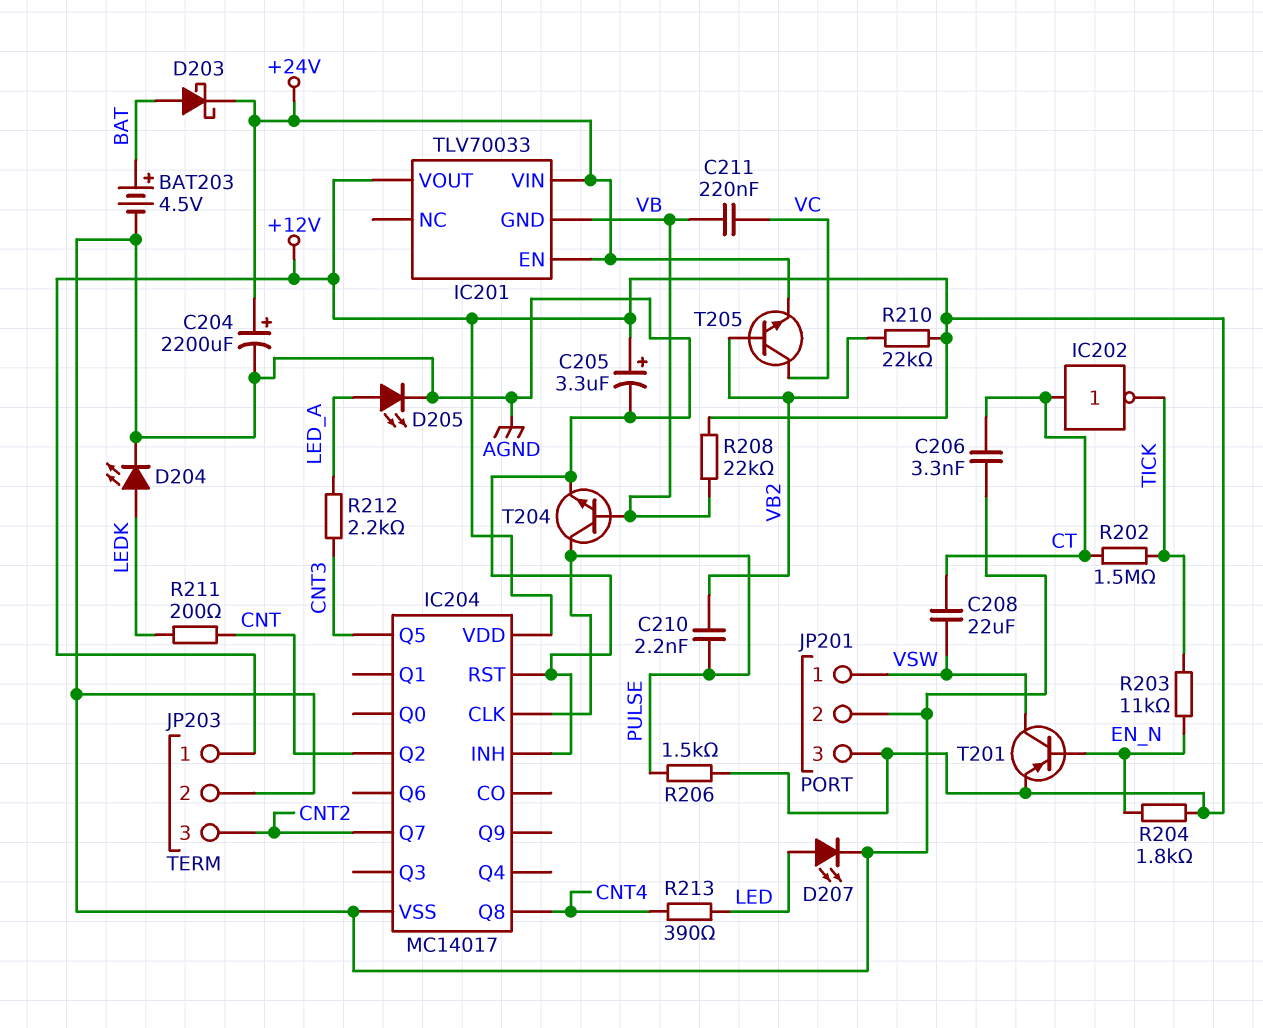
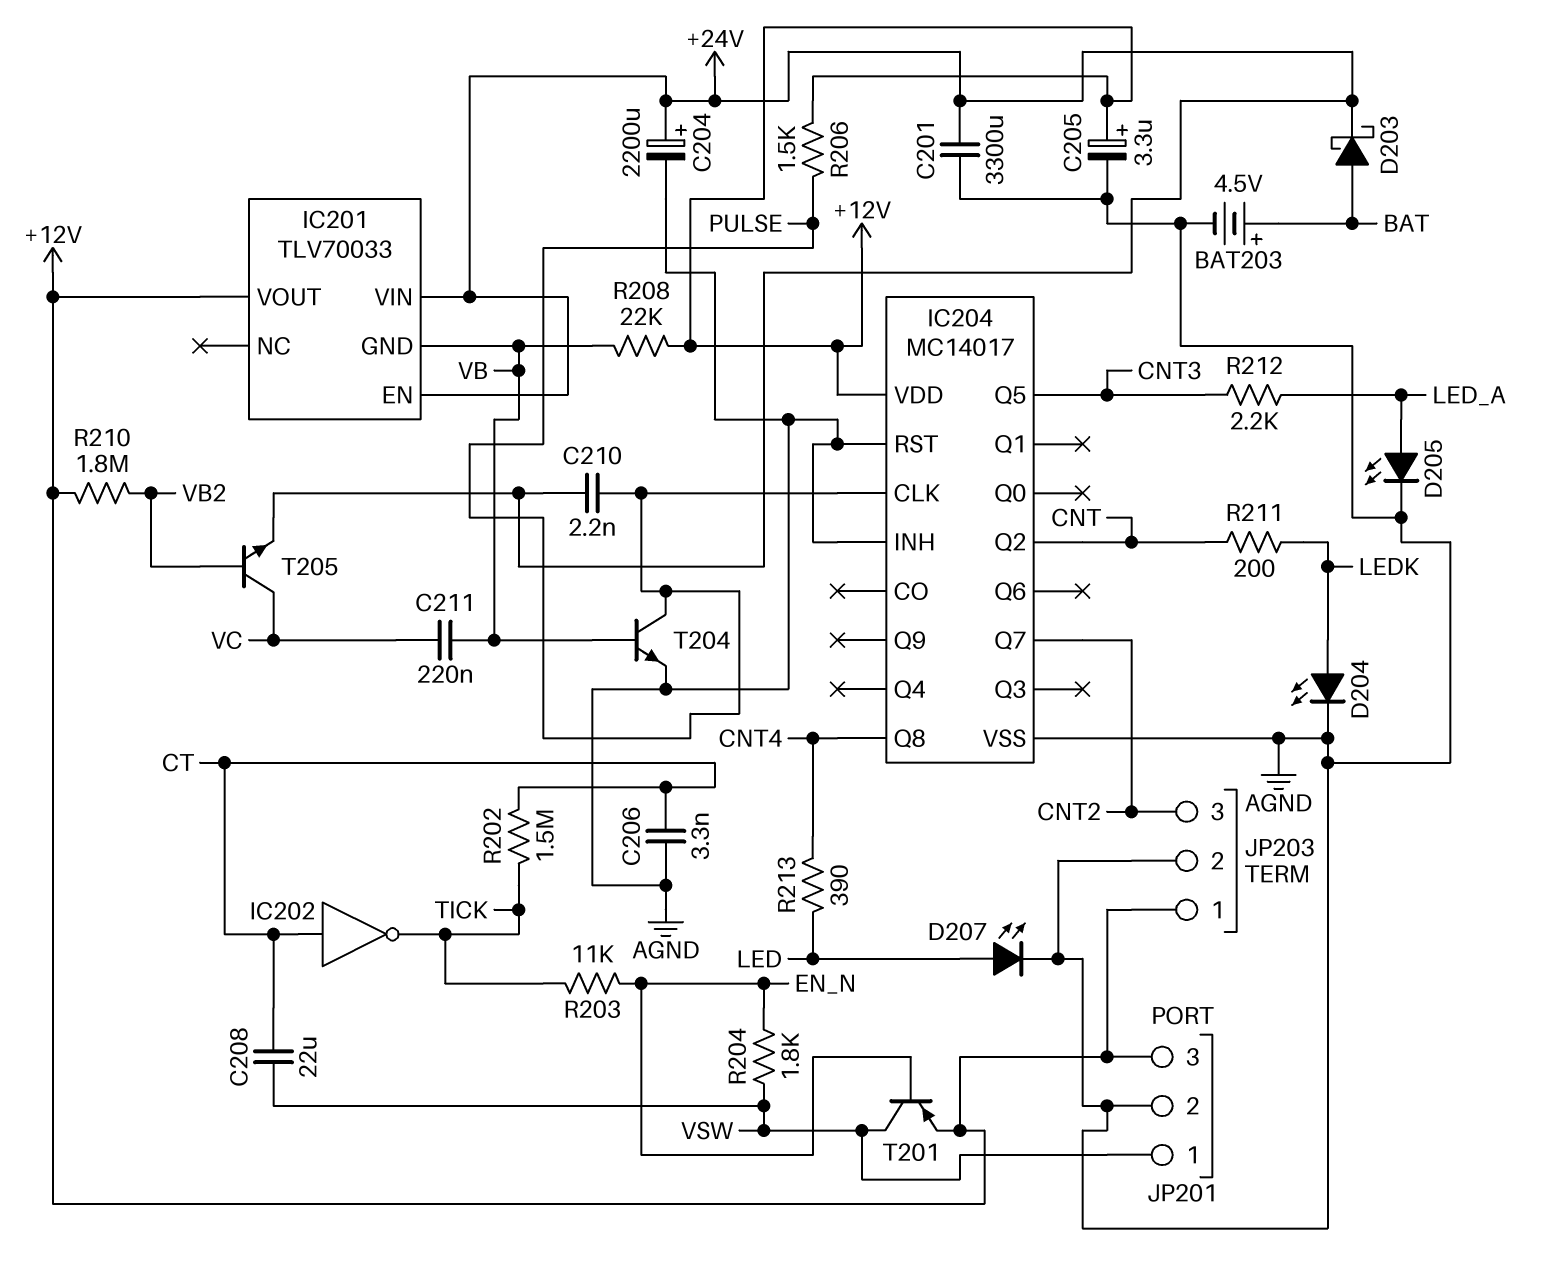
C201: none -> 3300uF (+24V, AGND)
C210: 2.2nF (PULSE, VB2) -> 2.2nF (+24V, PULSE)
R204: 1.8k (+12V, EN_N) -> 1.8k (EN_N, VSW)
R210: 22k (+12V, VB2) -> 1.8M (+12V, VB2)

